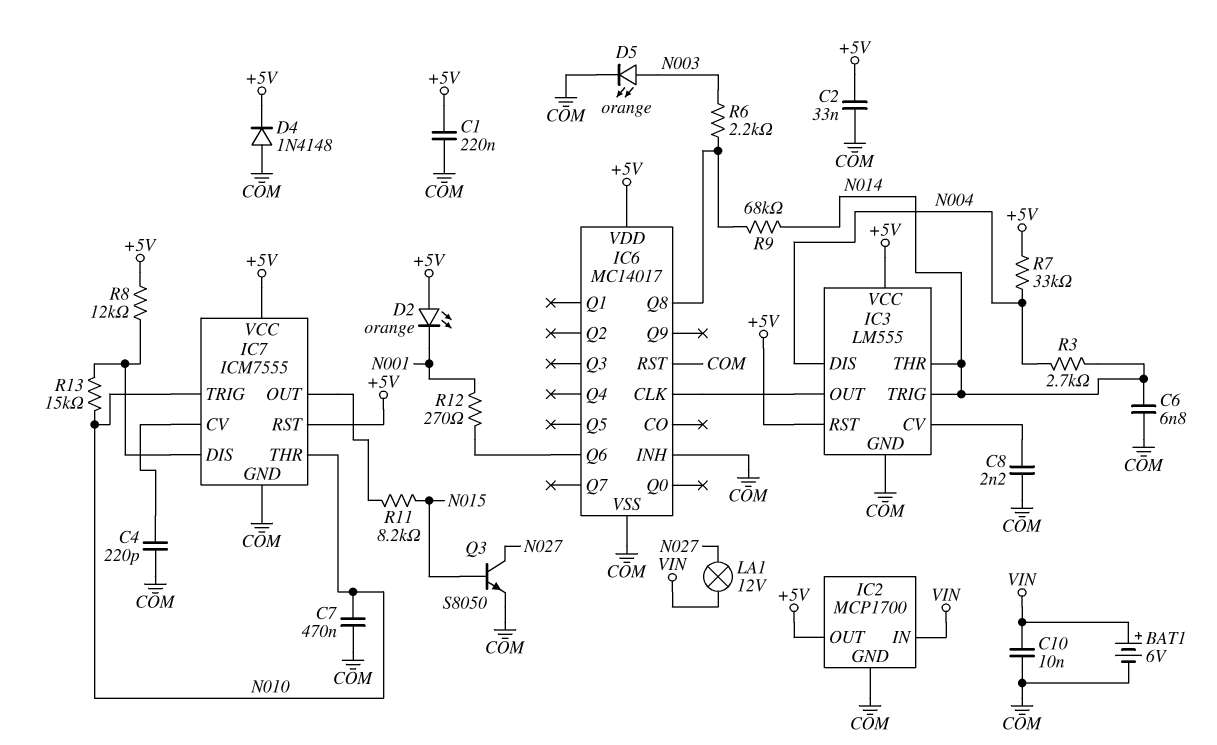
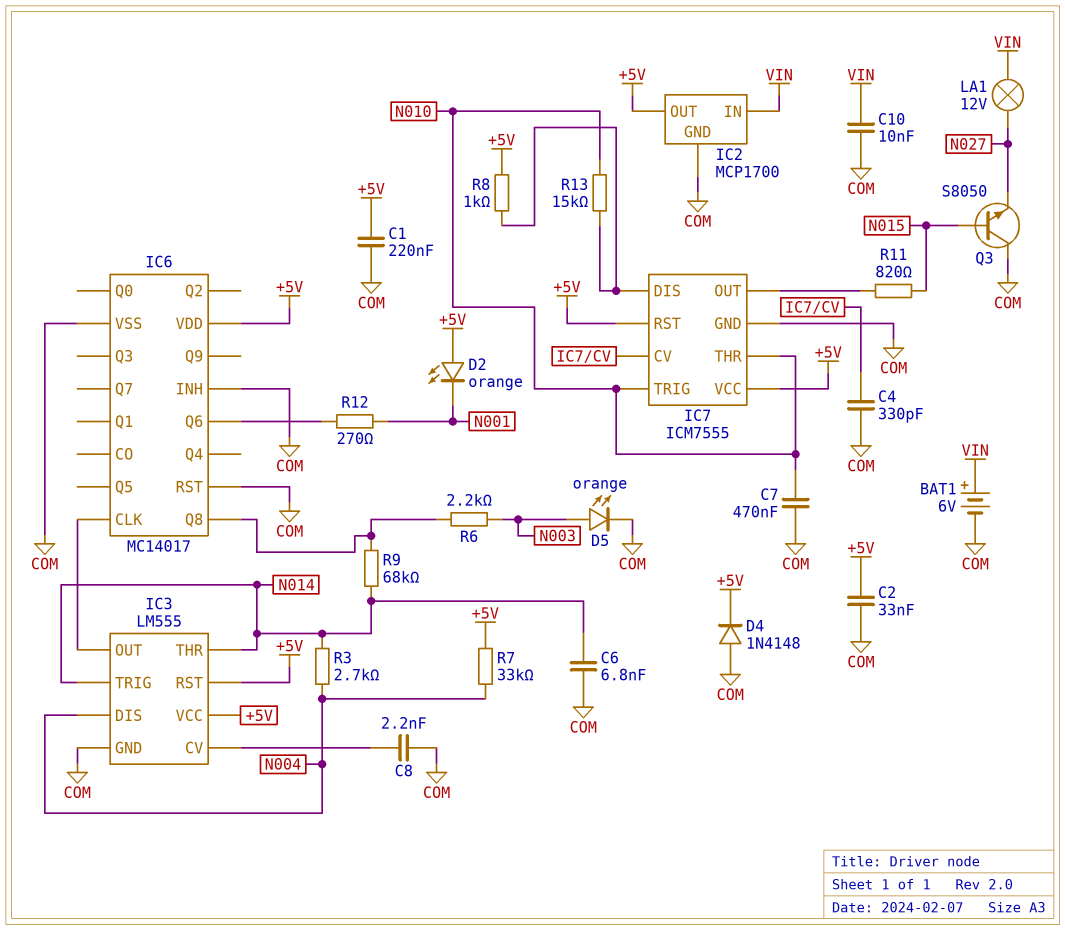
C4: 220pF (COM, IC7/CV) -> 330pF (COM, IC7/CV)
Q3: NPN S8050 (B N015, C N027, E COM) -> NPN S8050 (B N015, C COM, E N027)
R8: 12k (+5V, IC7/DIS) -> 1k (+5V, IC7/DIS)
R11: 8.2k (IC7/OUT, N015) -> 820 (IC7/OUT, N015)

